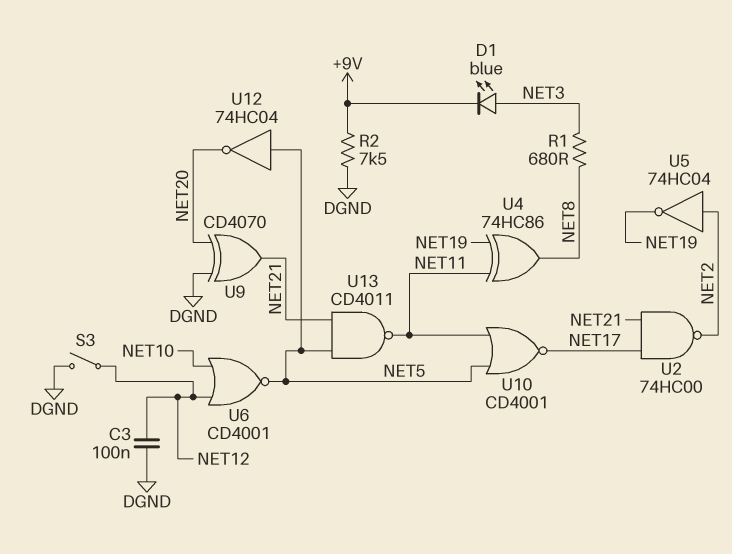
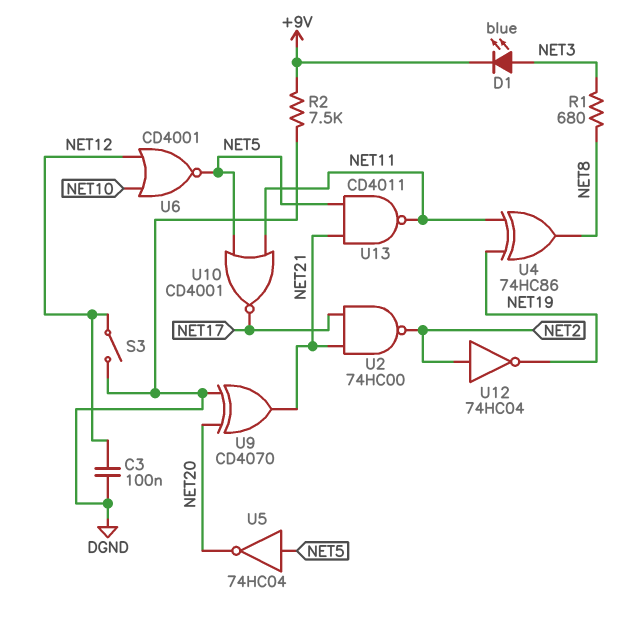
U5: NOT 74HC04 (in NET2, out NET19) -> NOT 74HC04 (in NET5, out NET20)
U12: NOT 74HC04 (in NET5, out NET20) -> NOT 74HC04 (in NET2, out NET19)

